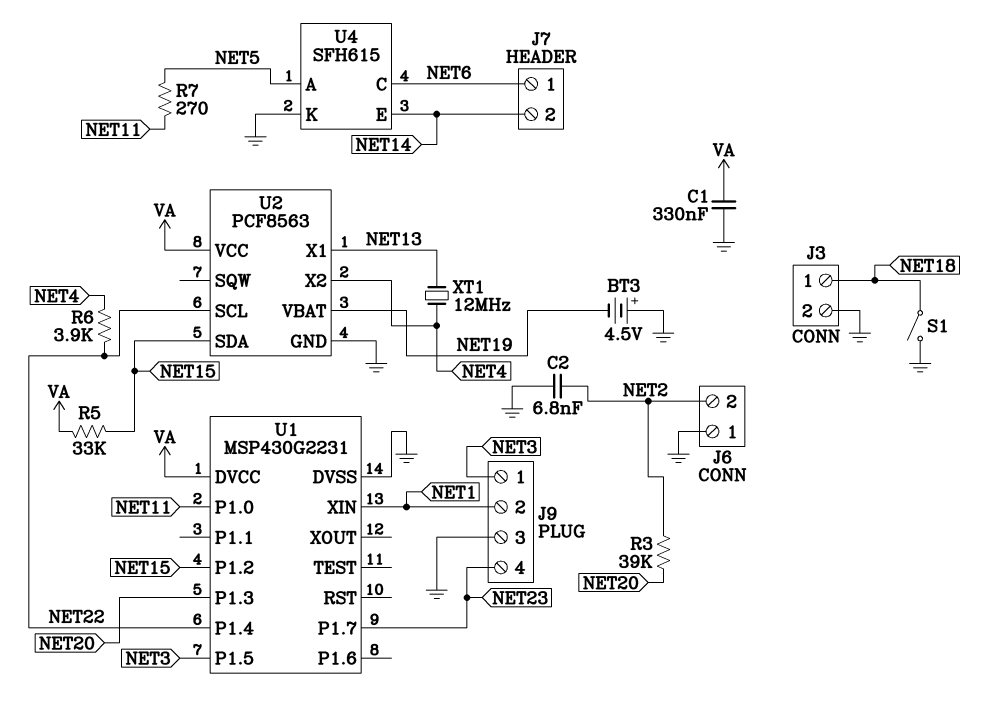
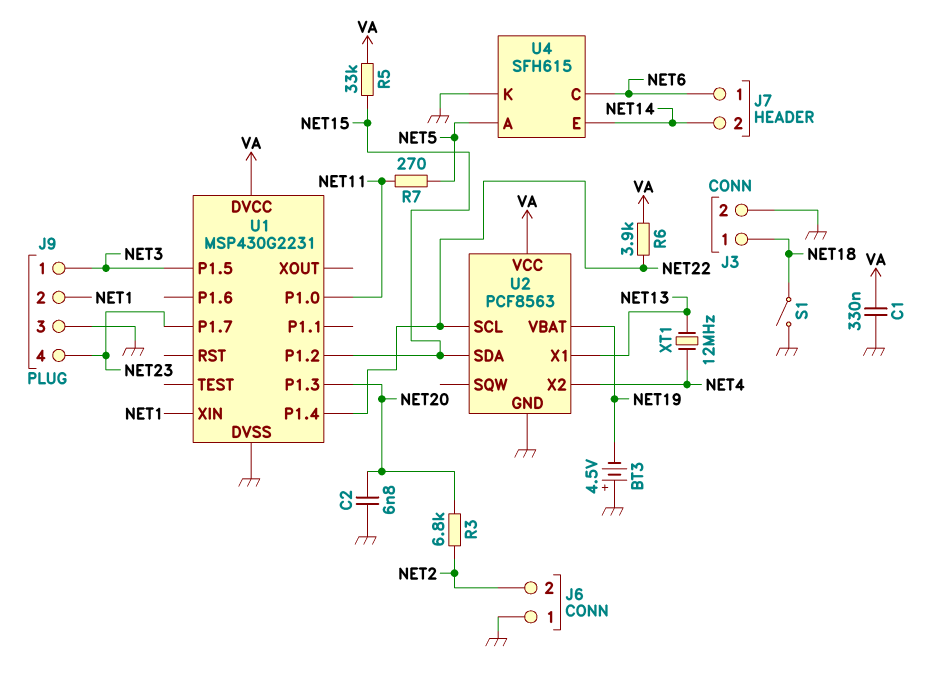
C2: 6.8nF (GND, NET2) -> 6.8nF (GND, NET20)
R3: 39k (NET2, NET20) -> 6.8k (NET2, NET20)
R6: 3.9k (NET4, NET22) -> 3.9k (NET22, VA)

